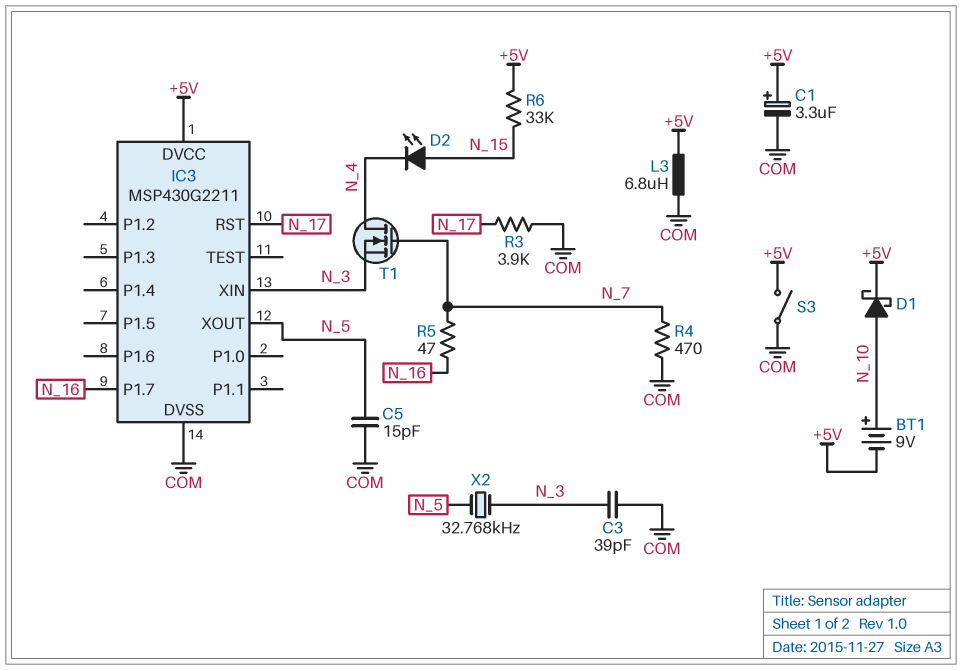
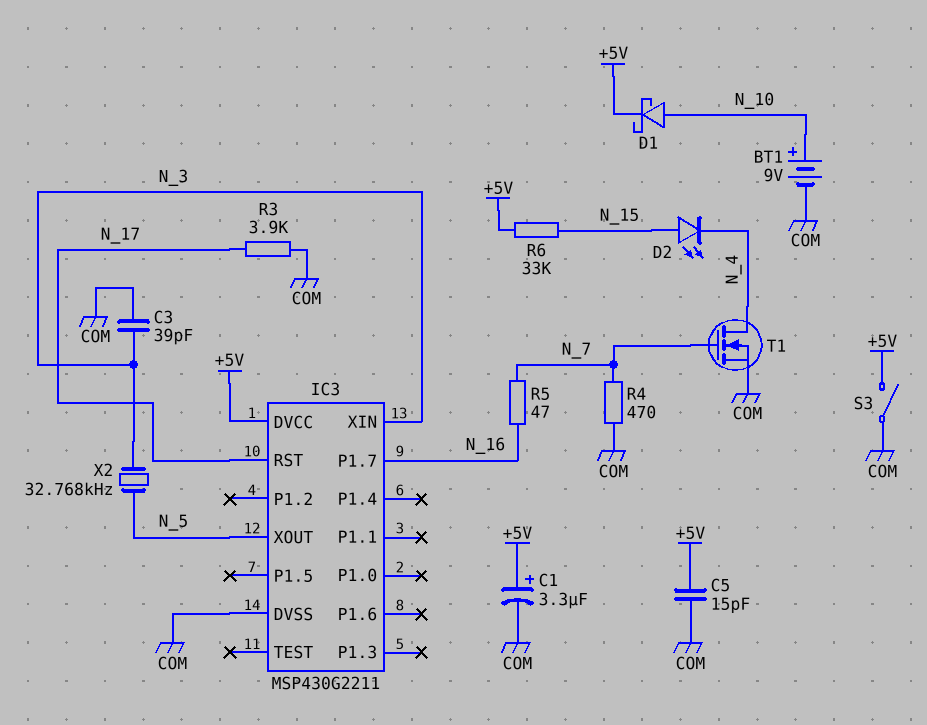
BT1: 9V (plus N_10, minus +5V) -> 9V (plus N_10, minus COM)
C5: 15pF (COM, N_5) -> 15pF (+5V, COM)
L3: 6.8uH (+5V, COM) -> none
T1: NMOS (G N_7, D N_4, S N_3) -> NMOS (G N_7, D N_4, S COM)

